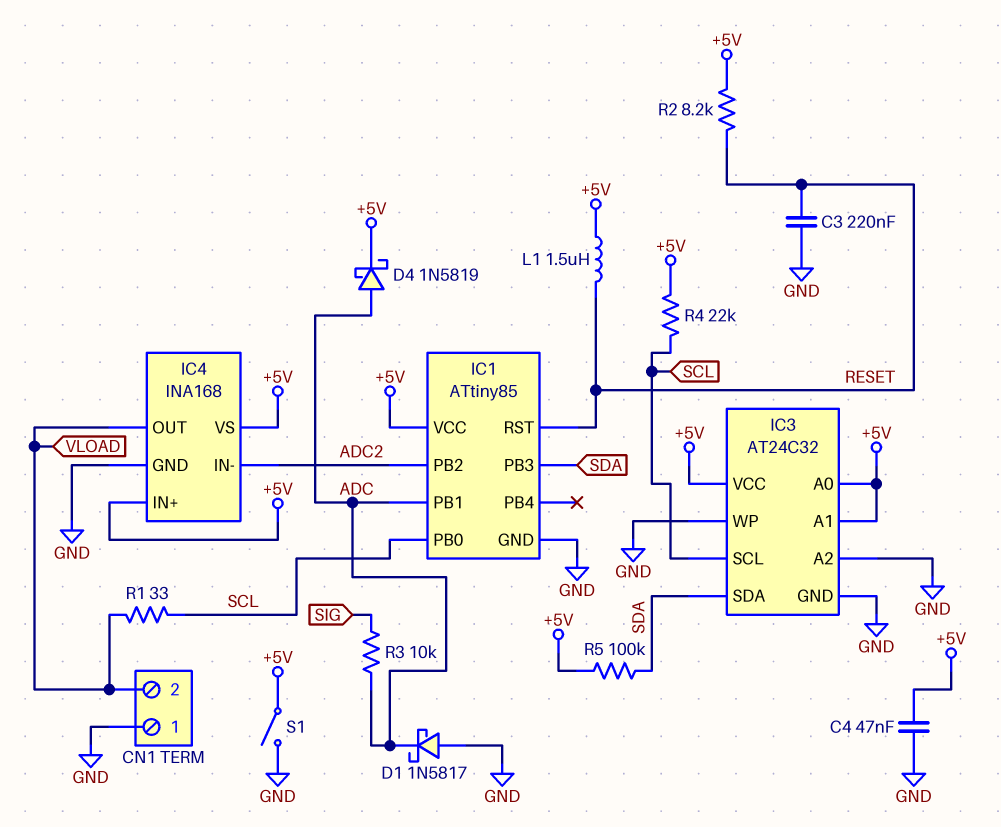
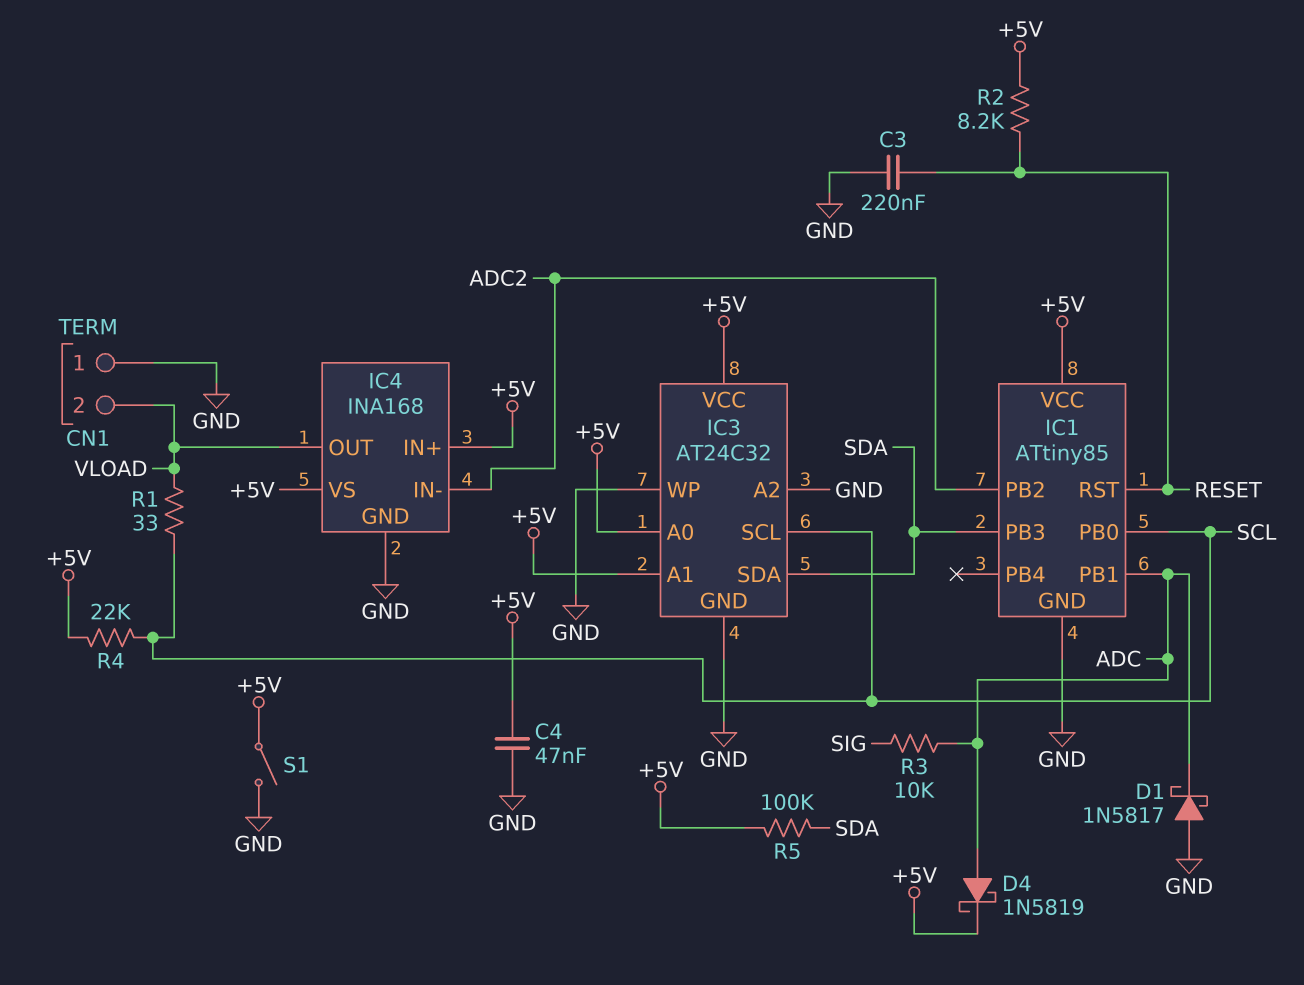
L1: 1.5uH (+5V, RESET) -> none

